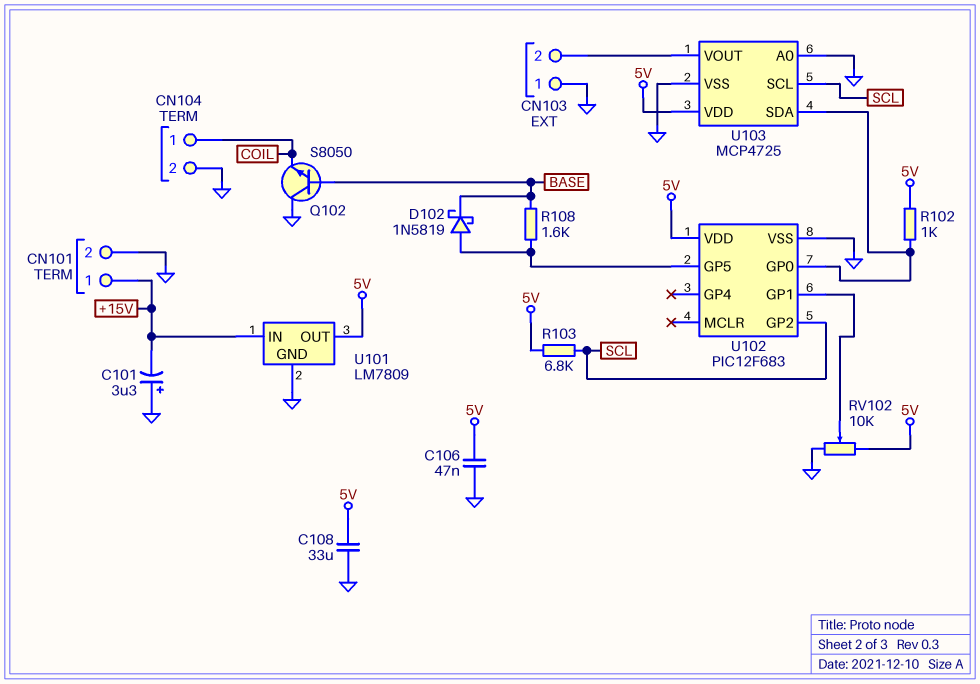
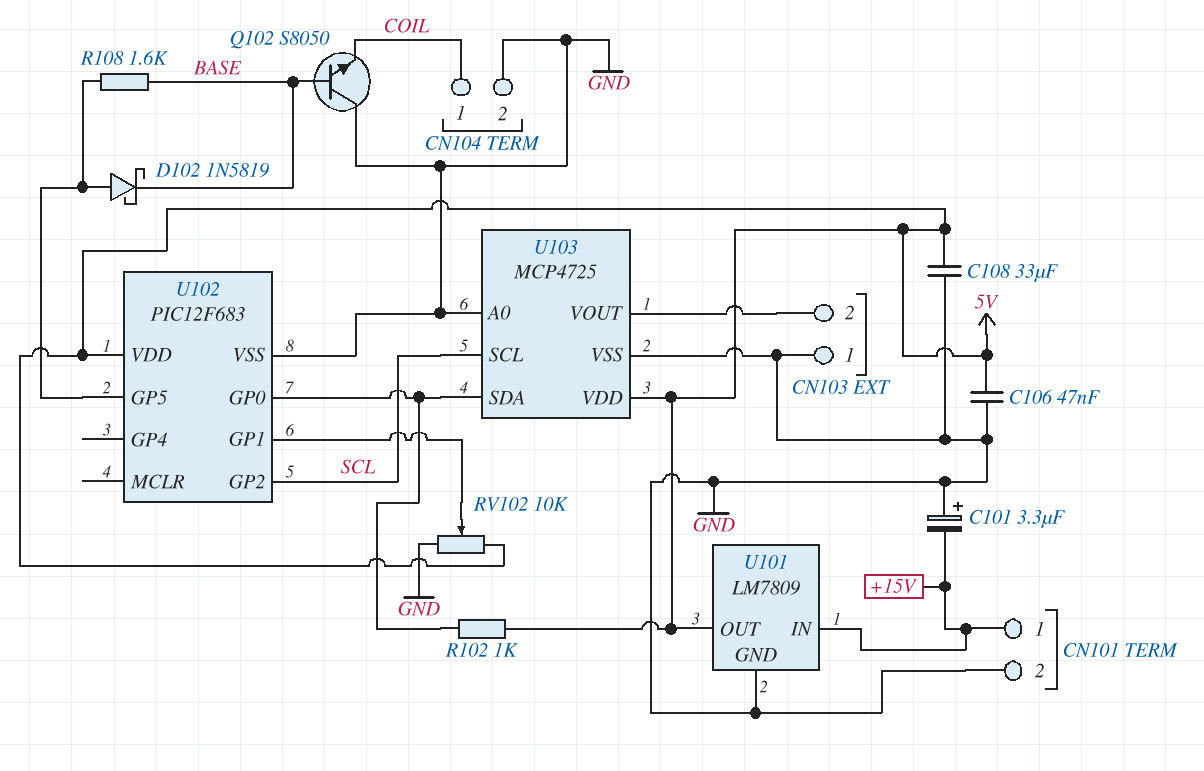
R103: 6.8k (5V, SCL) -> none

